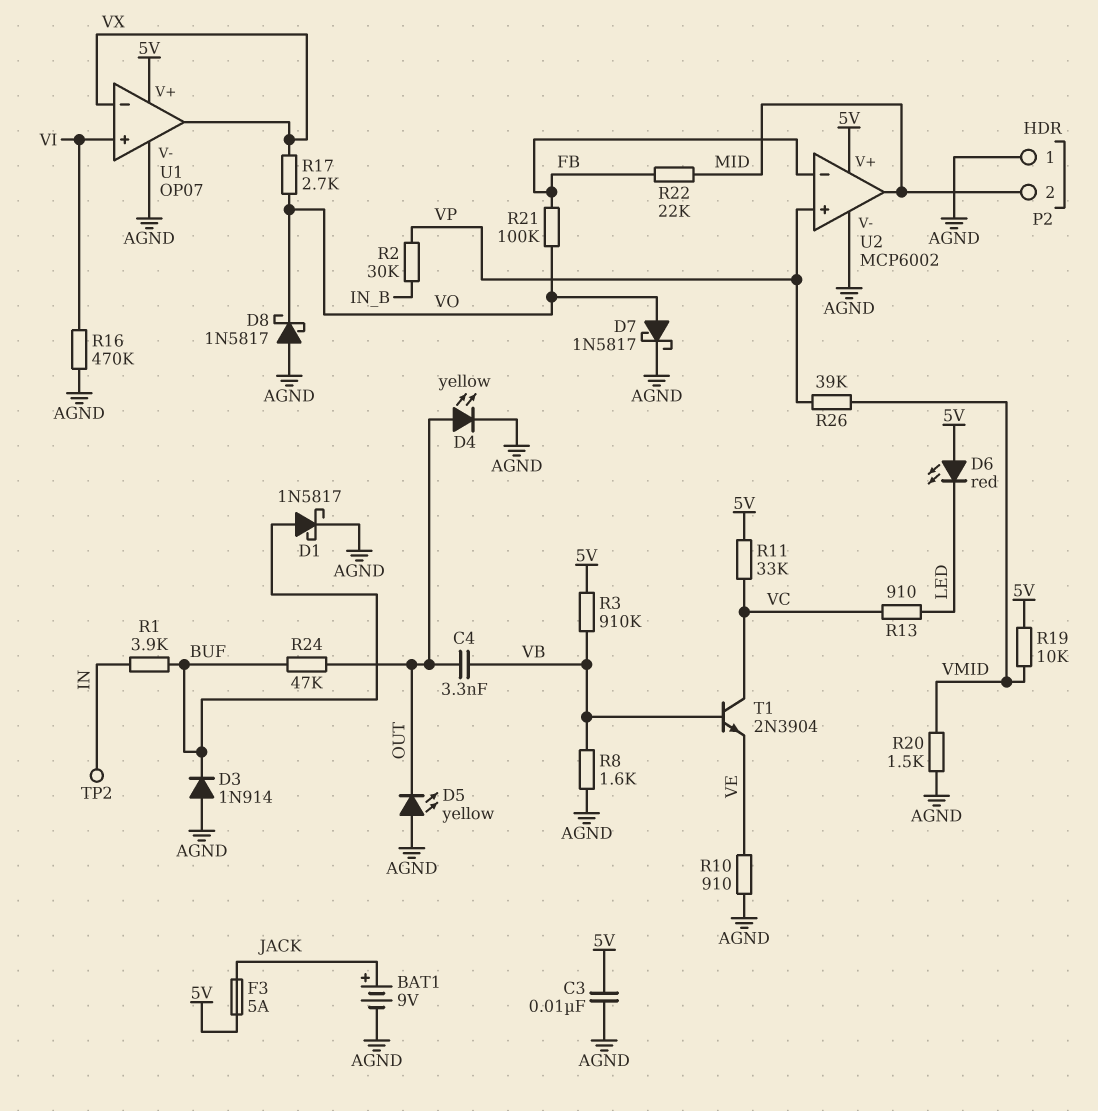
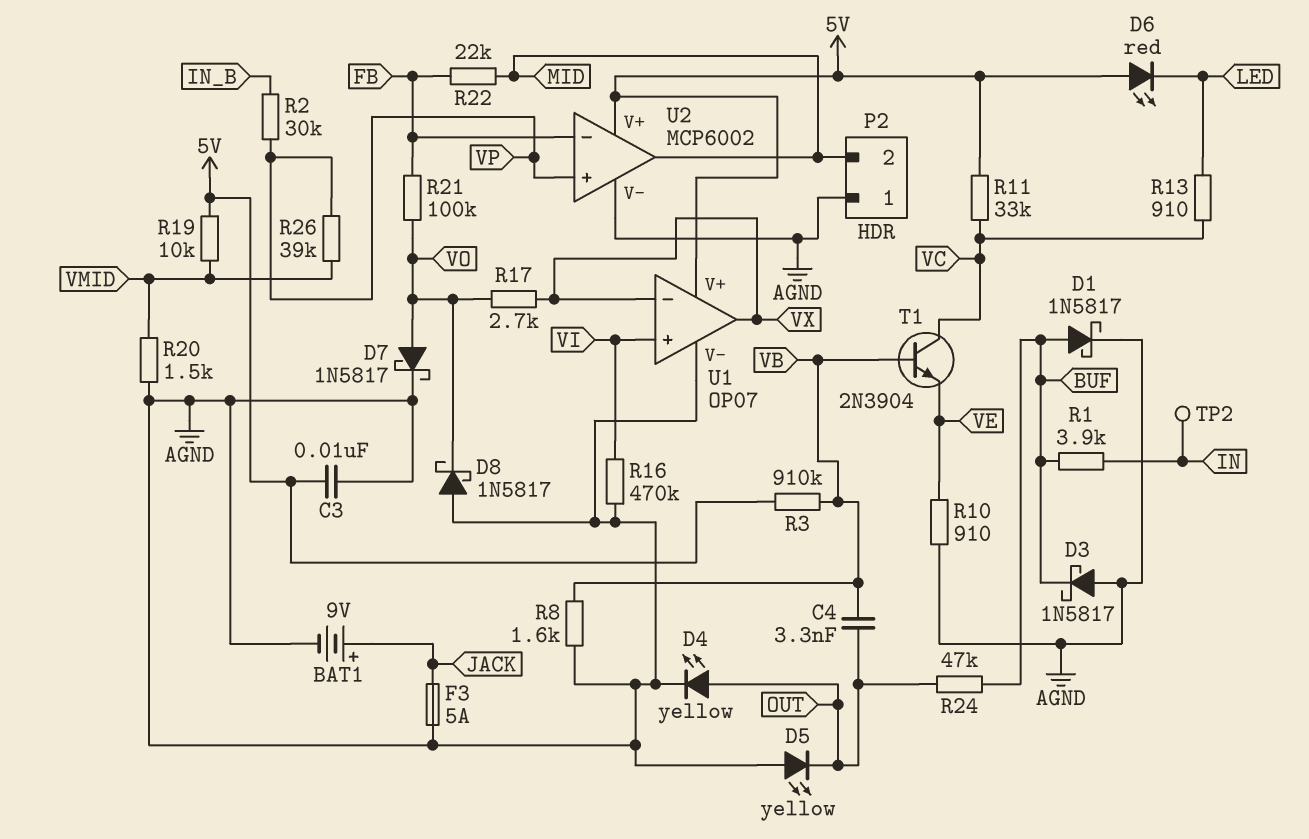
D3: diode 1N914 (A AGND, K BUF) -> schottky 1N5817 (A AGND, K BUF)
F3: 5A (5V, JACK) -> 5A (AGND, JACK)

